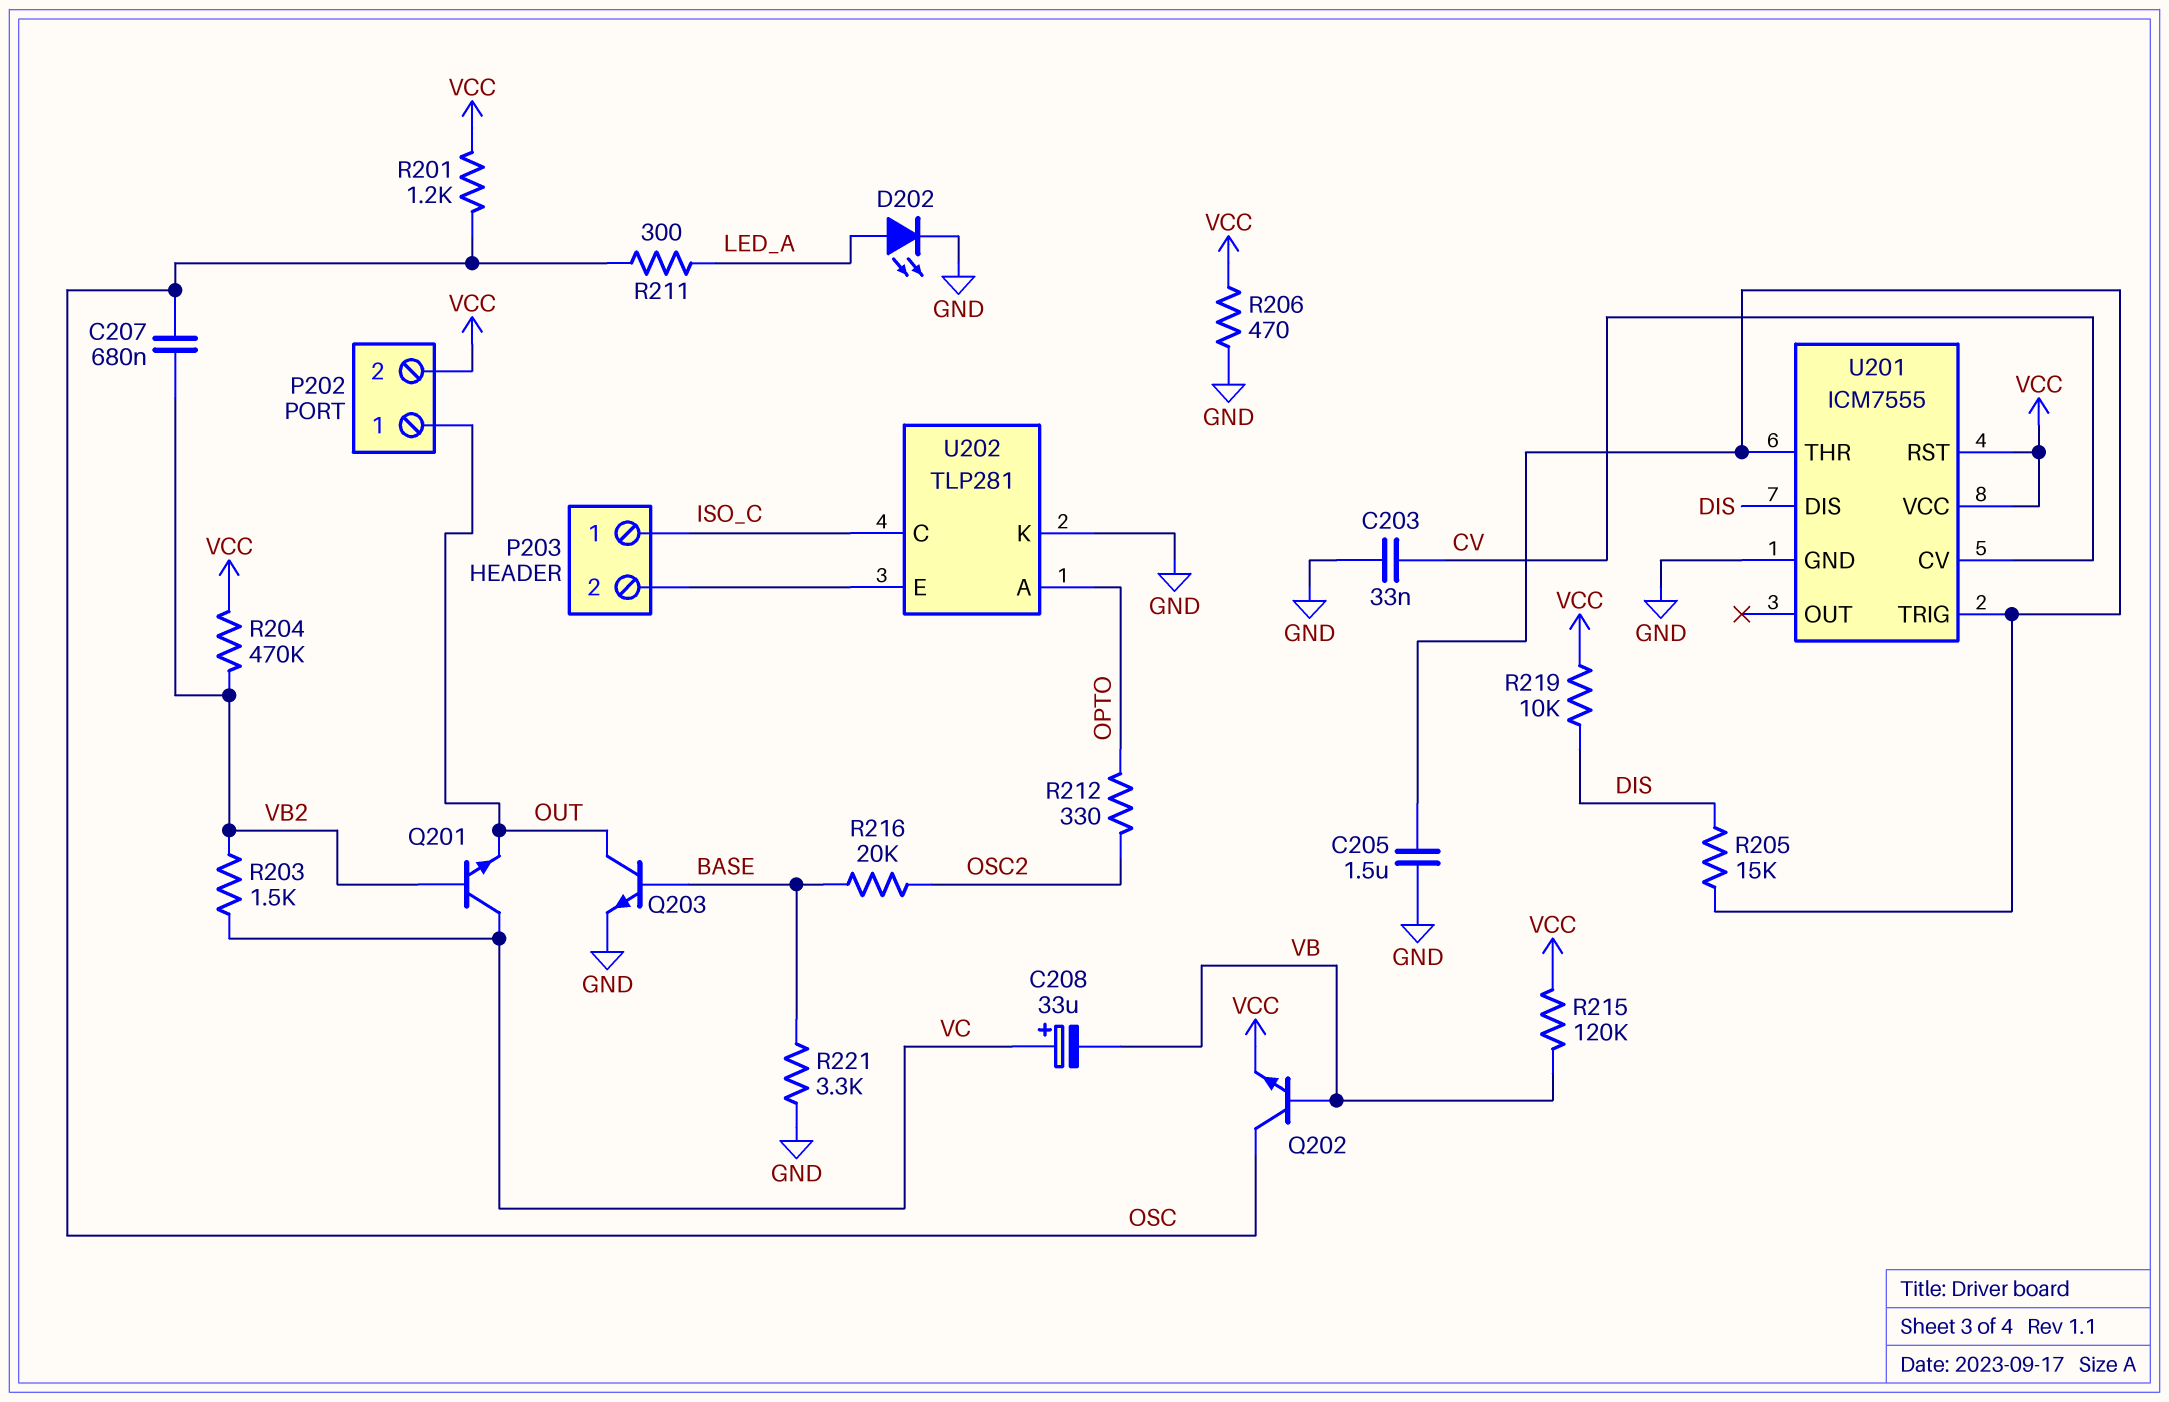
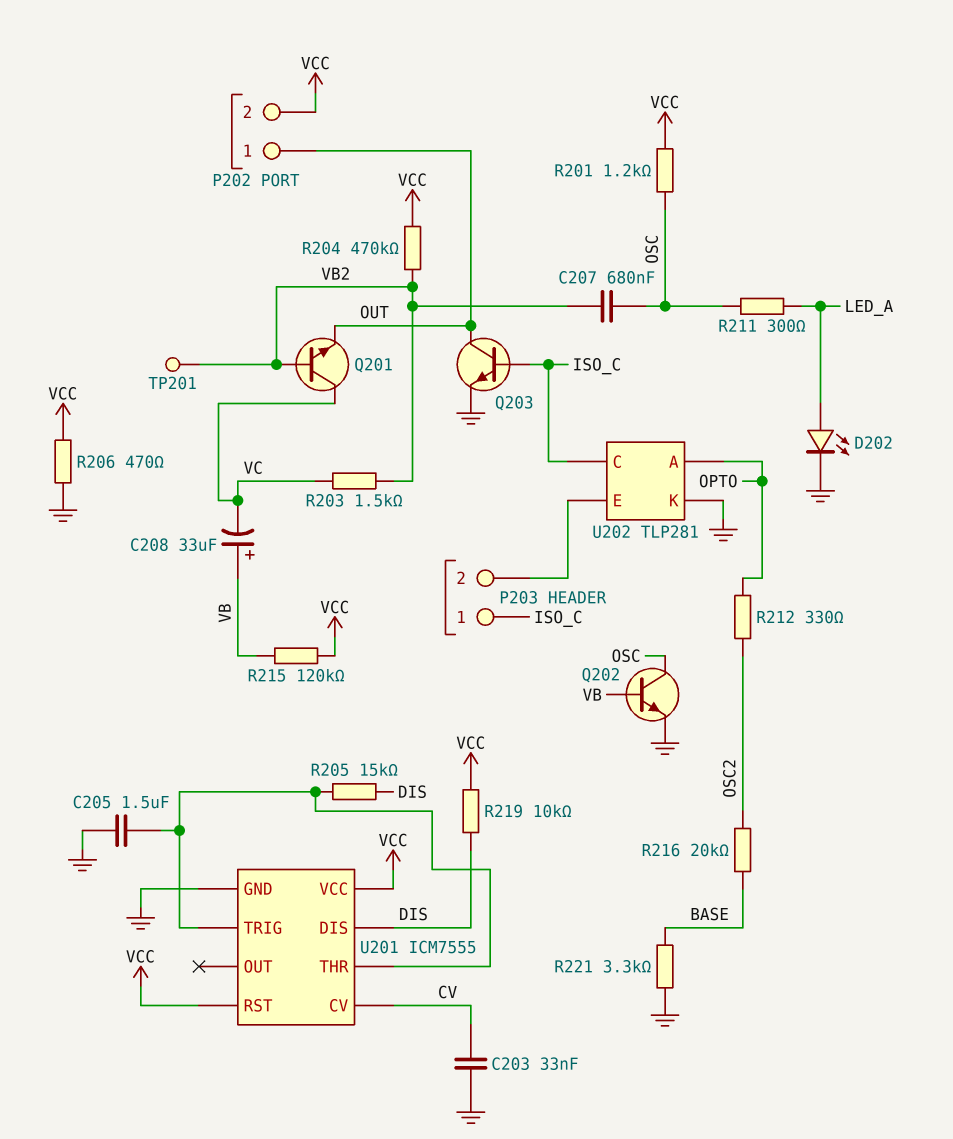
C208: 33uF (plus VC, minus VB) -> 33uF (plus VB, minus VC)
Q202: NPN (B VB, C OSC, E VCC) -> NPN (B VB, C OSC, E GND)
Q203: NPN (B BASE, C OUT, E GND) -> NPN (B ISO_C, C OUT, E GND)
TP201: none -> test point (VB2)

